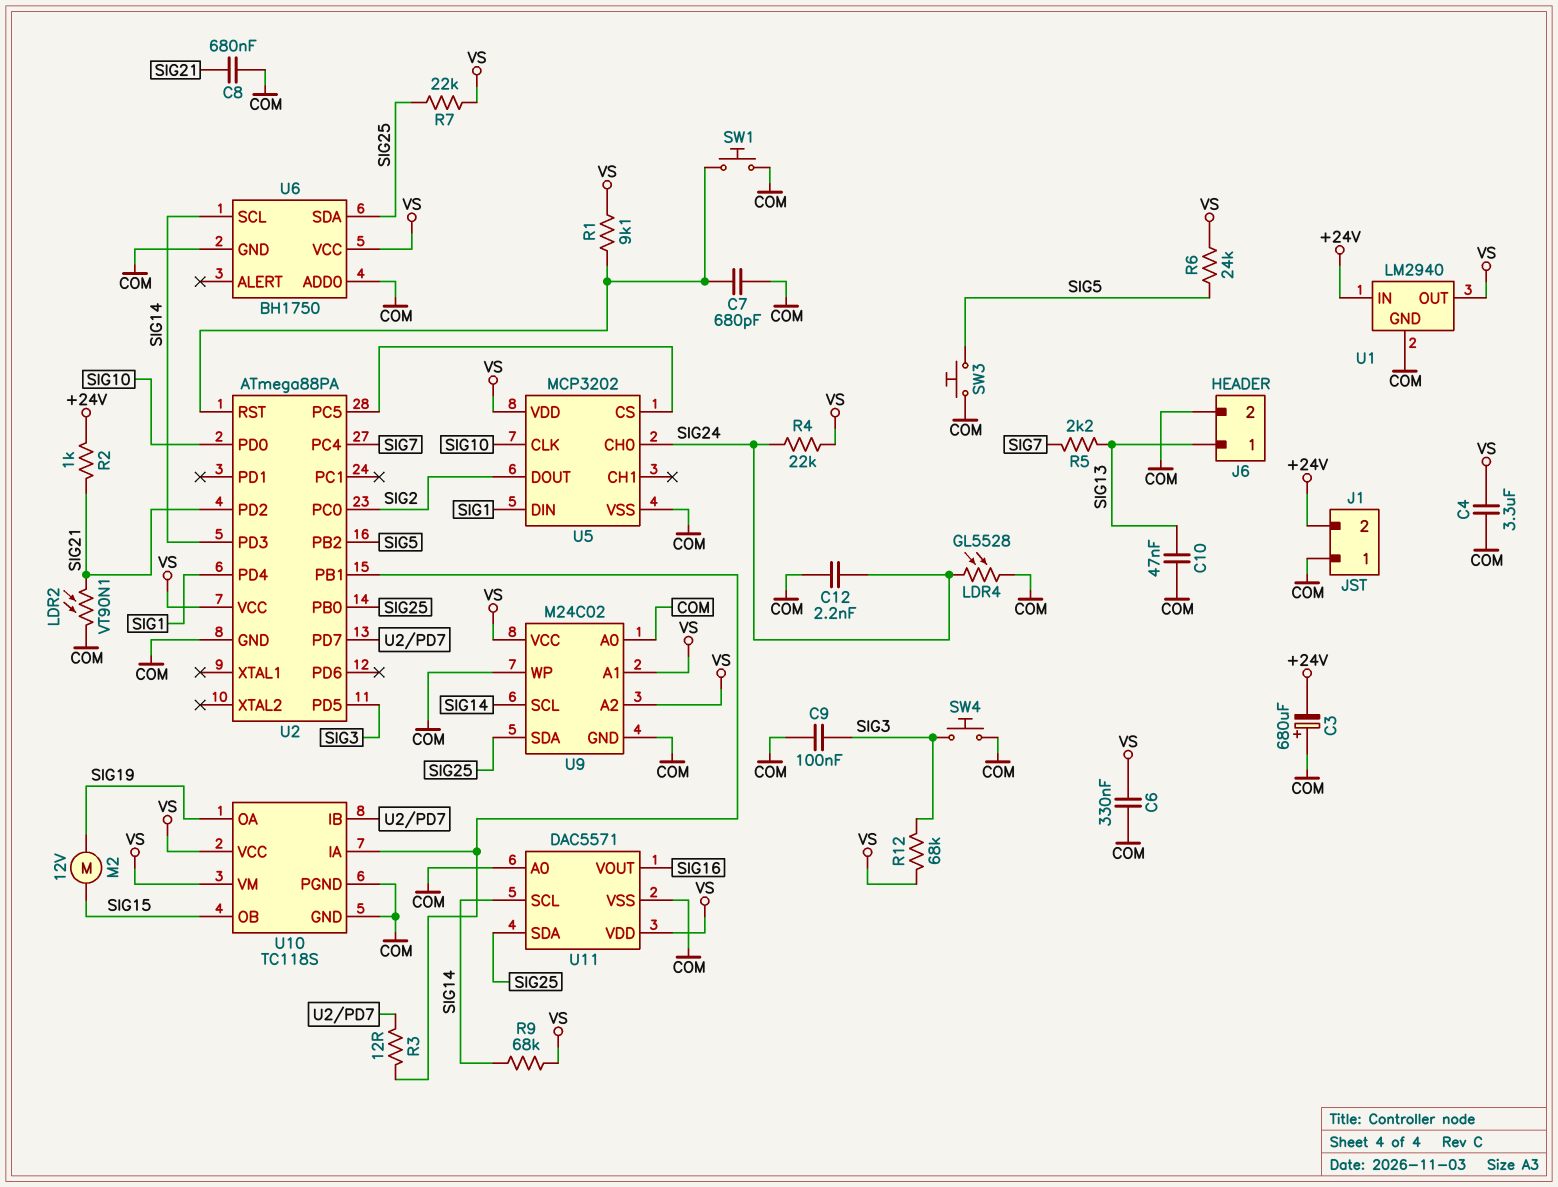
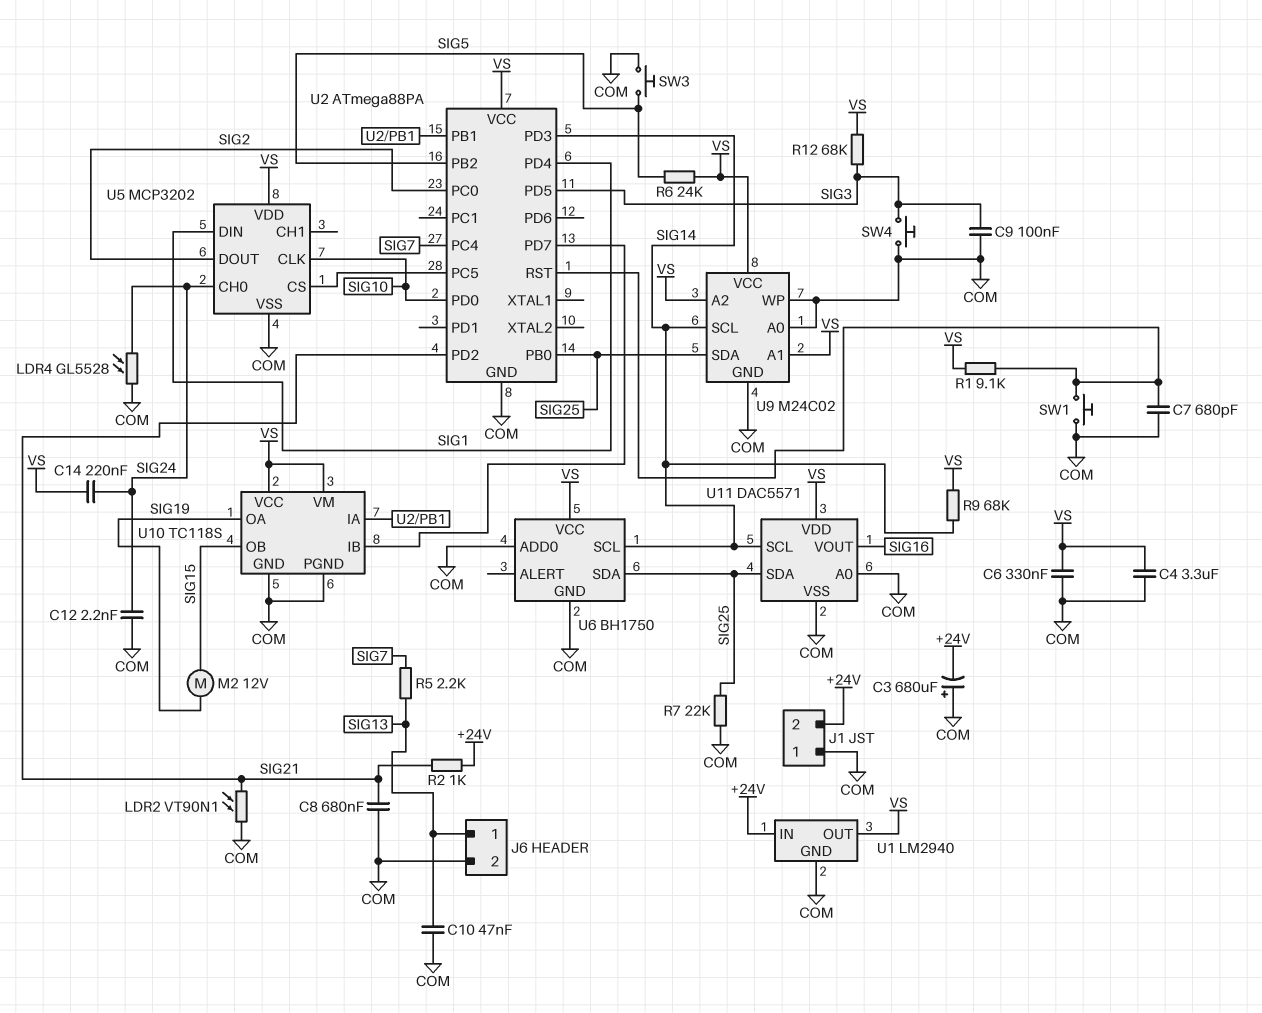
C14: none -> 220nF (SIG24, VS)
R3: 12 (U2/PB1, U2/PD7) -> none
R4: 22k (SIG24, VS) -> none
R7: 22k (SIG25, VS) -> 22k (COM, SIG25)

